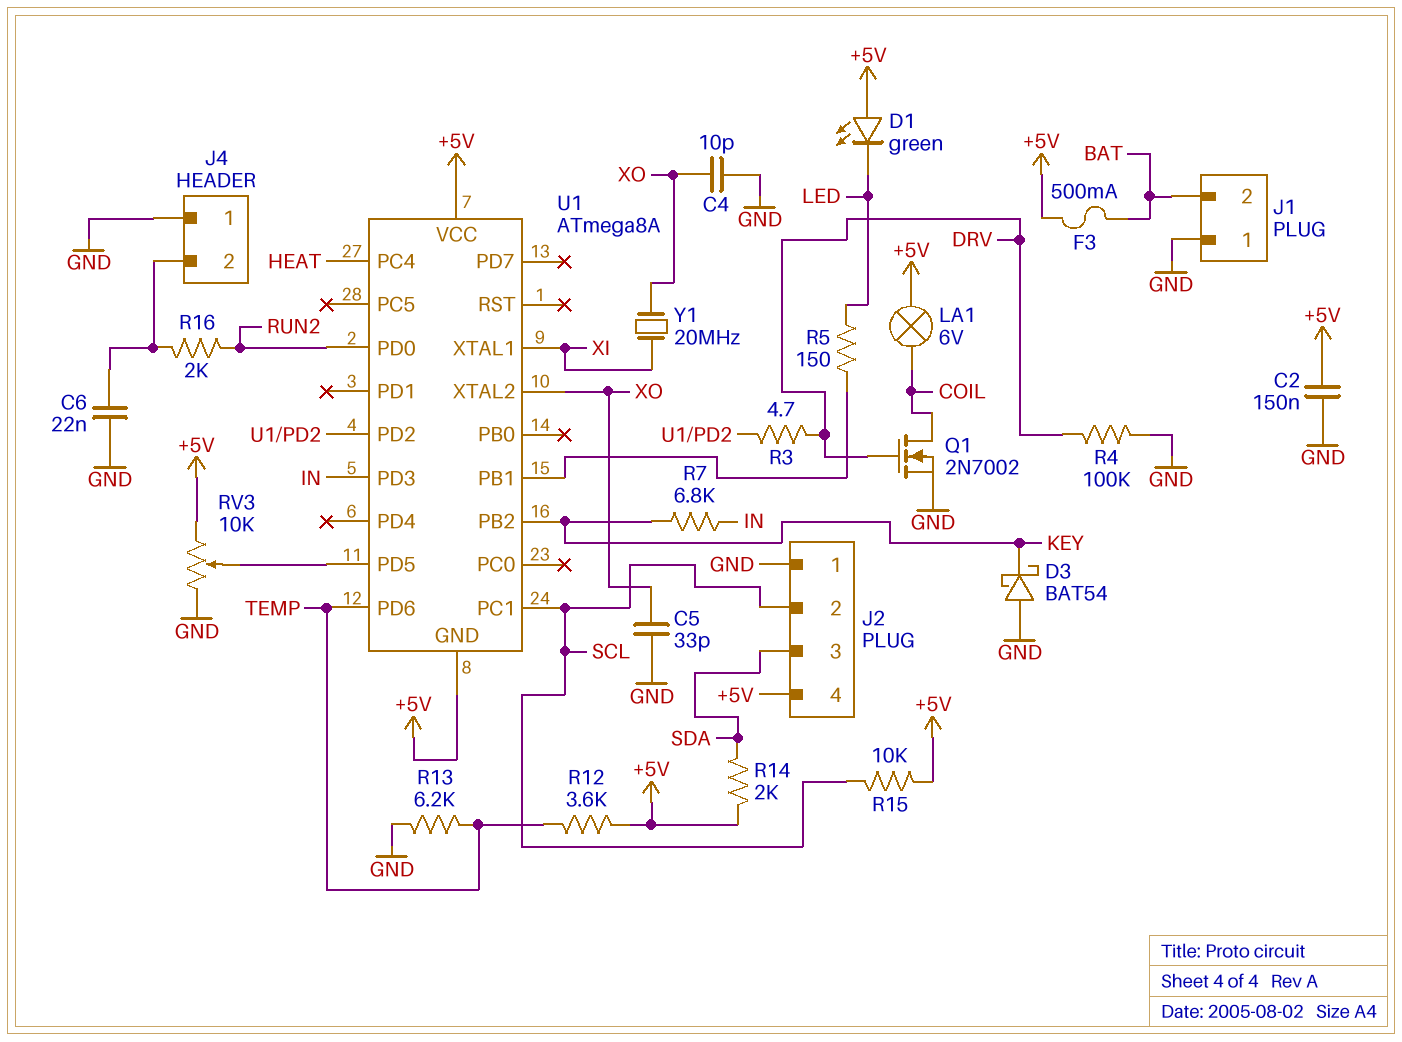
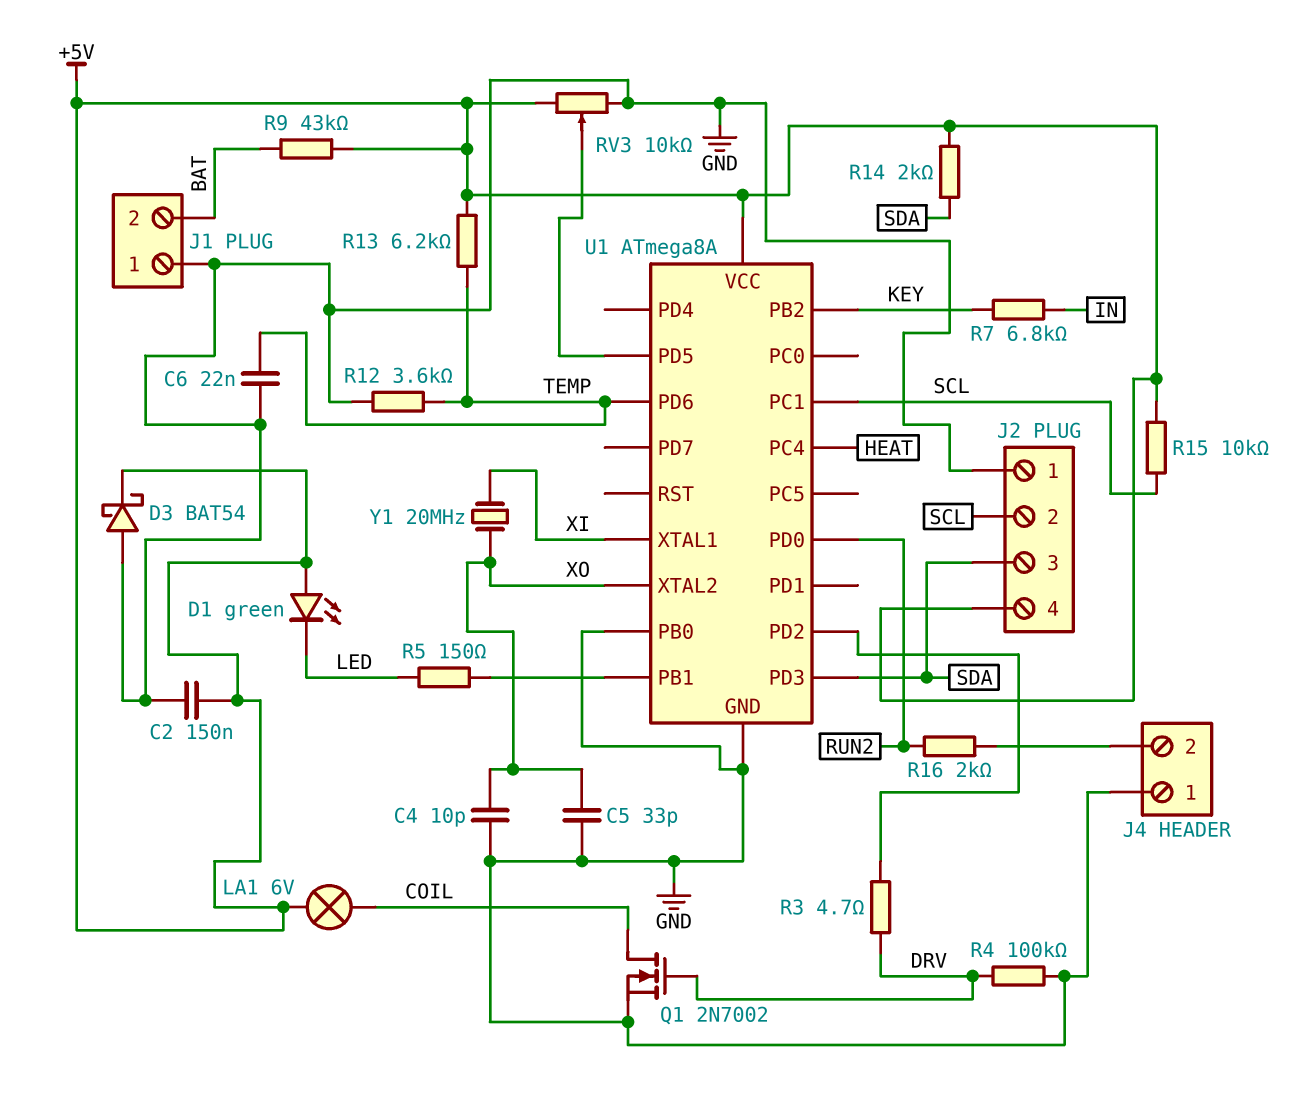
C6: 22nF (GND, J4/2) -> 22nF (GND, TEMP)
D3: schottky BAT54 (A GND, K KEY) -> schottky BAT54 (A GND, K +5V)
F3: 500mA (+5V, BAT) -> none
R9: none -> 43k (+5V, BAT)
R12: 3.6k (+5V, TEMP) -> 3.6k (GND, TEMP)
R13: 6.2k (GND, TEMP) -> 6.2k (+5V, TEMP)
U1 pin GND: +5V -> GND
U1 pin PB0: none -> GND
U1 pin PD3: IN -> SDA

